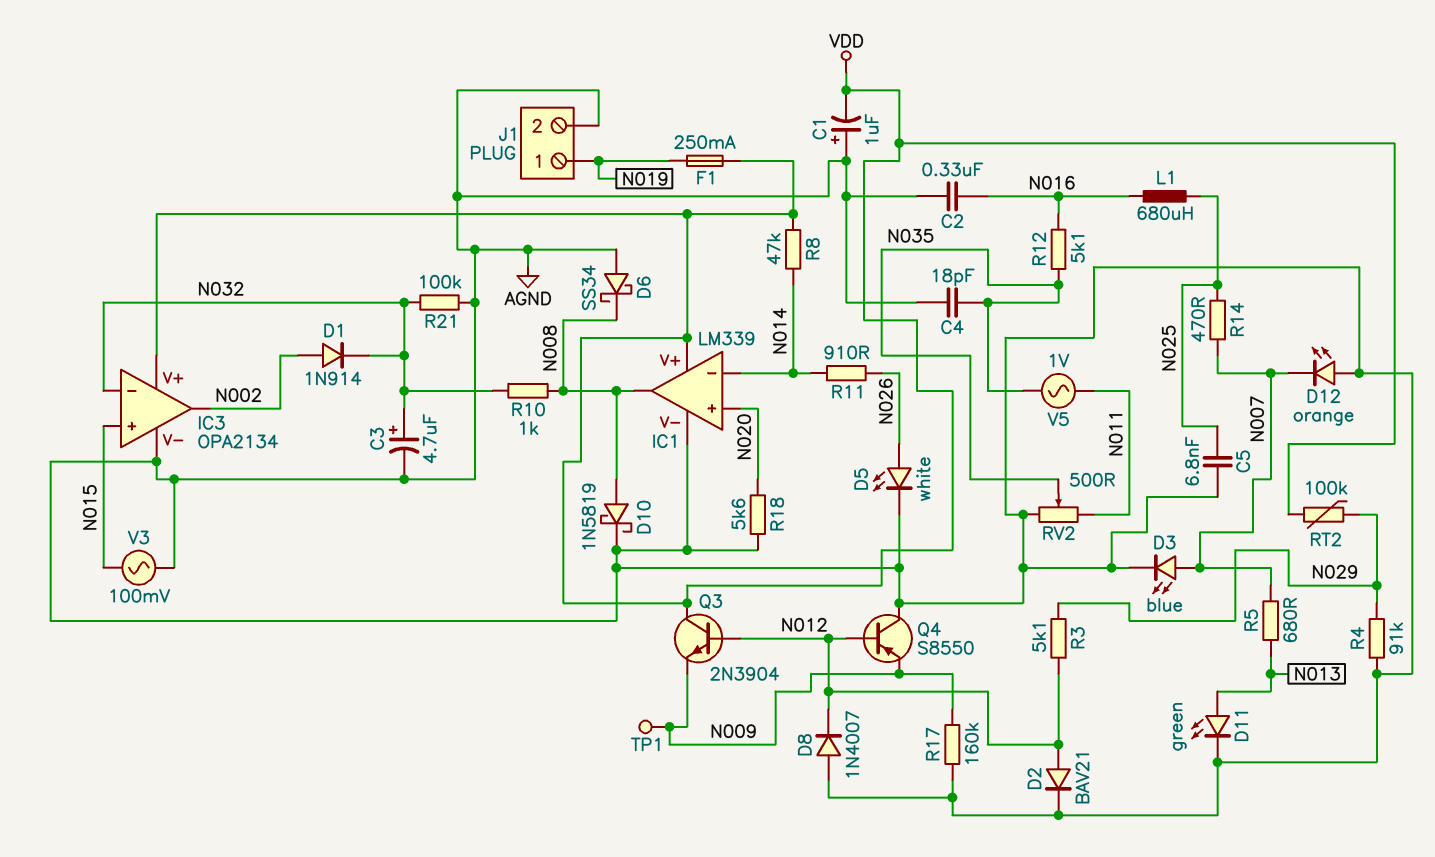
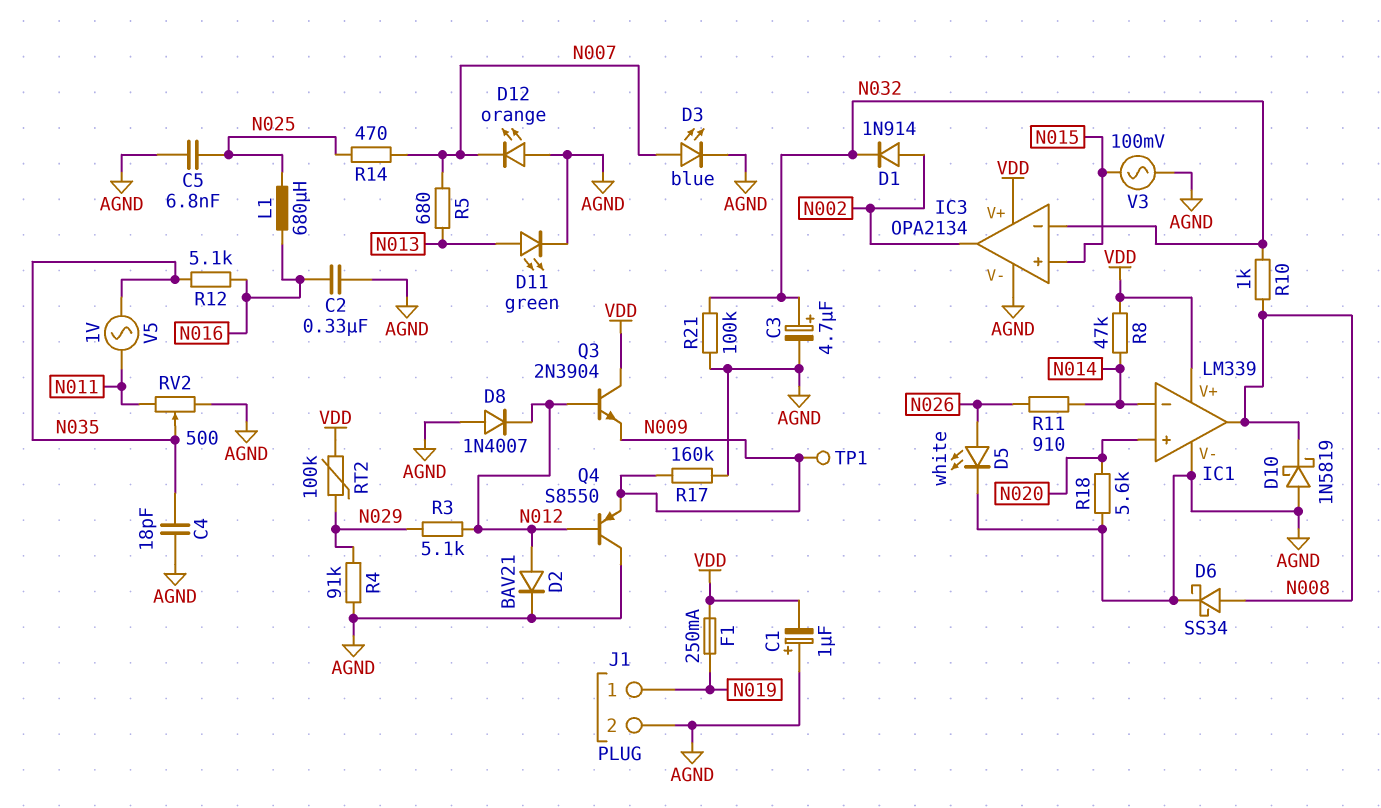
D6: schottky SS34 (A AGND, K N008) -> schottky SS34 (A N008, K AGND)
D10: schottky 1N5819 (A N008, K AGND) -> schottky 1N5819 (A AGND, K N008)

